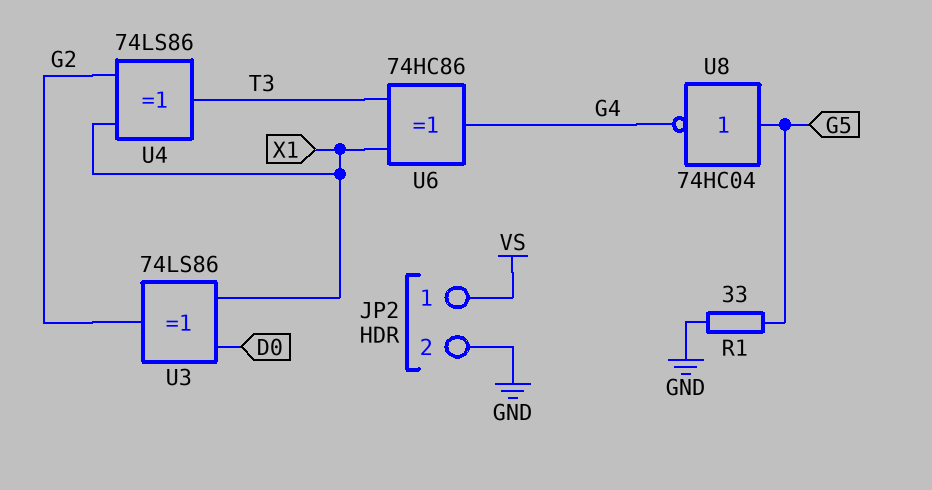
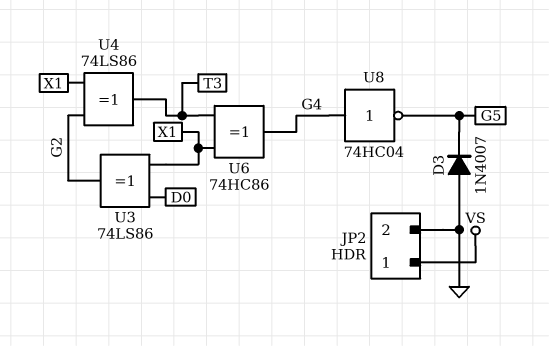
D3: none -> diode 1N4007 (A GND, K G5)
R1: 33 (G5, GND) -> none
U8: NOT 74HC04 (in G5, out G4) -> NOT 74HC04 (in G4, out G5)

